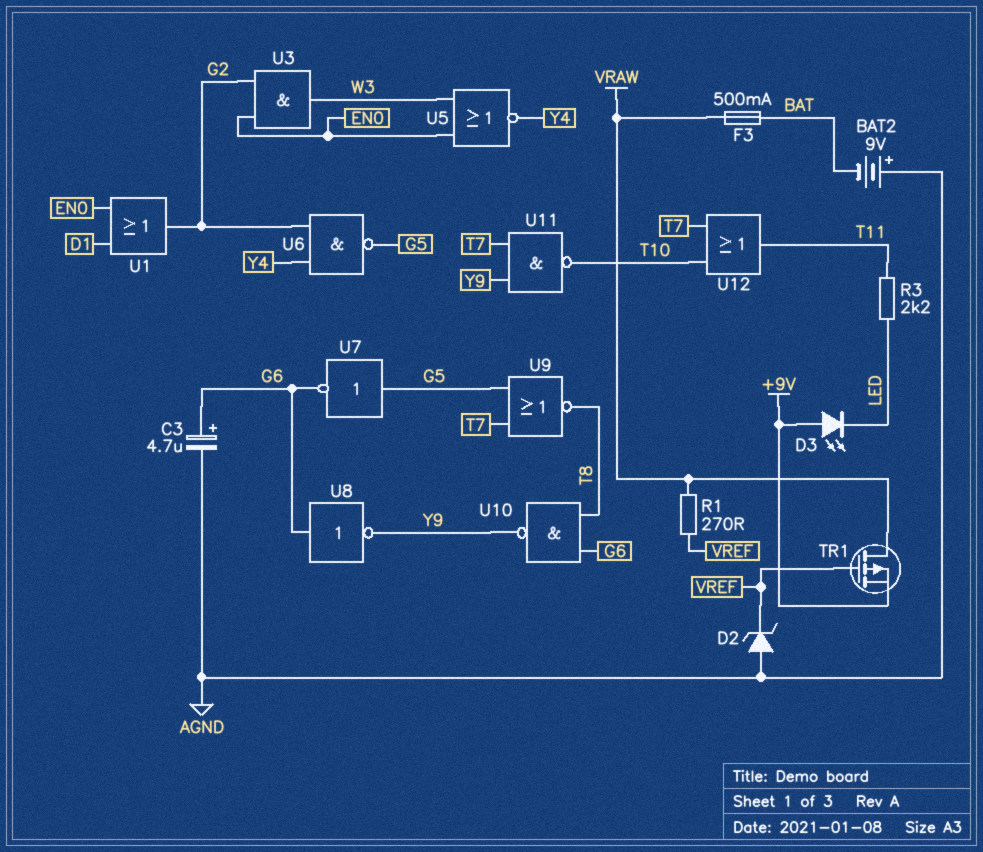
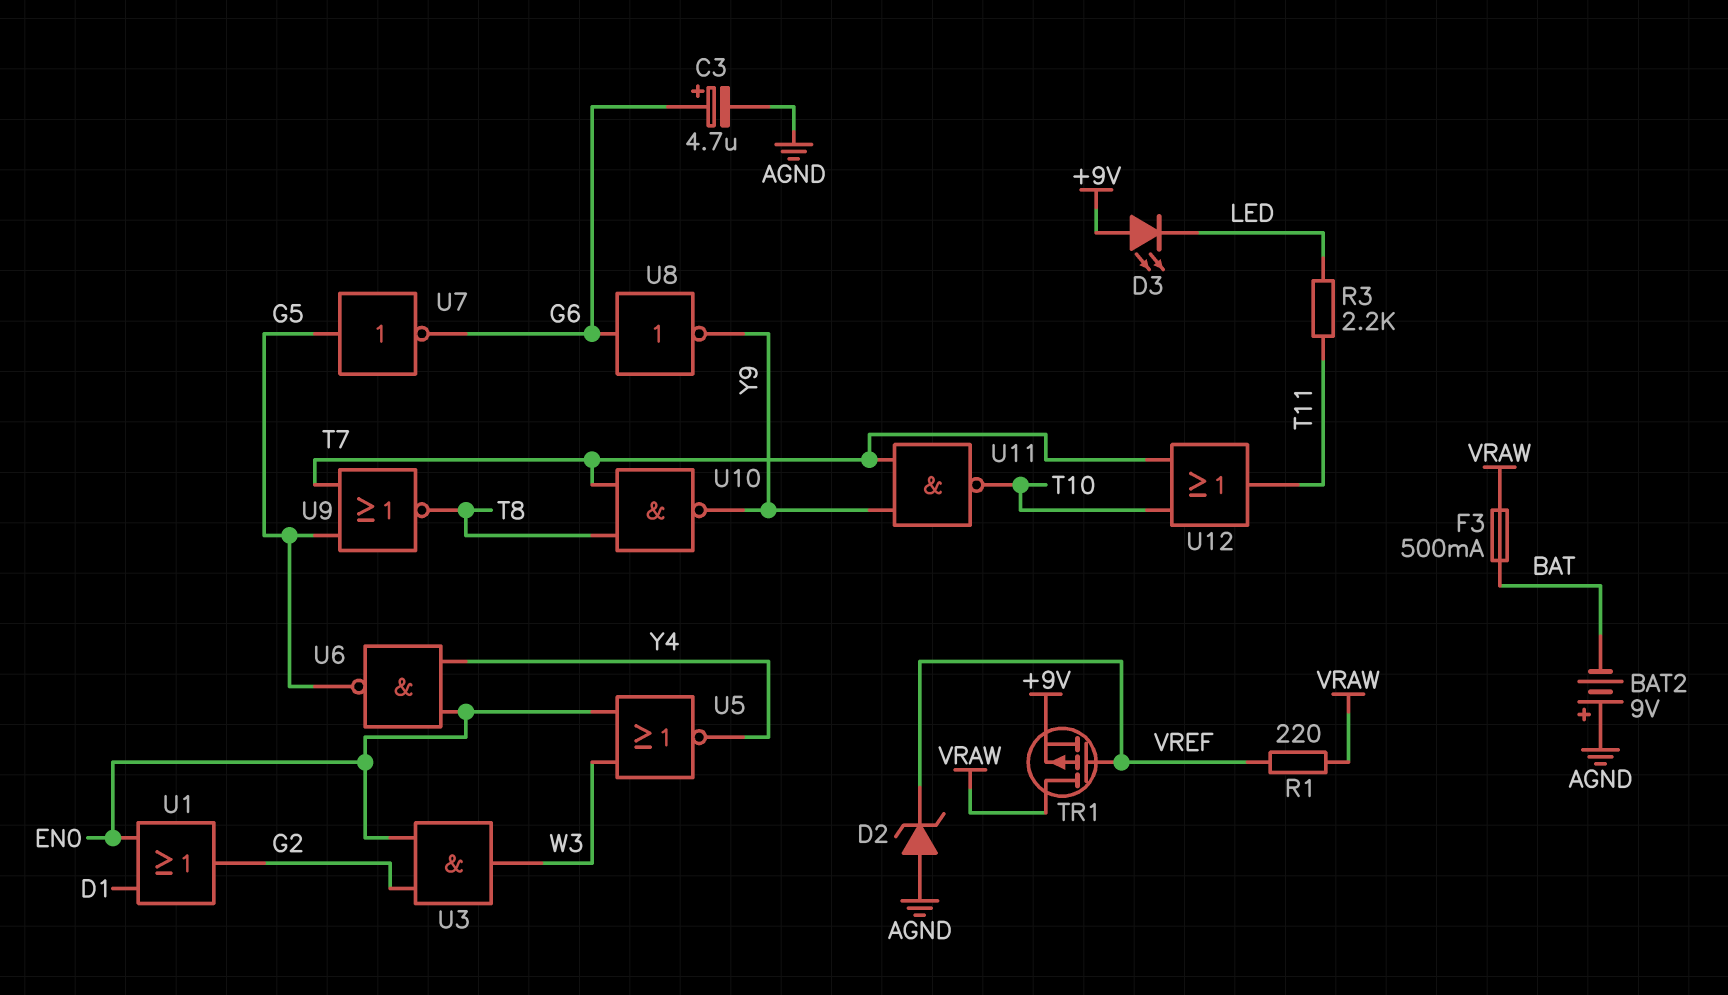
R1: 270 (VRAW, VREF) -> 220 (VRAW, VREF)
U6: NAND (in G2, in Y4, out G5) -> NAND (in EN0, in Y4, out G5)
U10: NAND (in G6, in T8, out Y9) -> NAND (in T7, in T8, out Y9)

